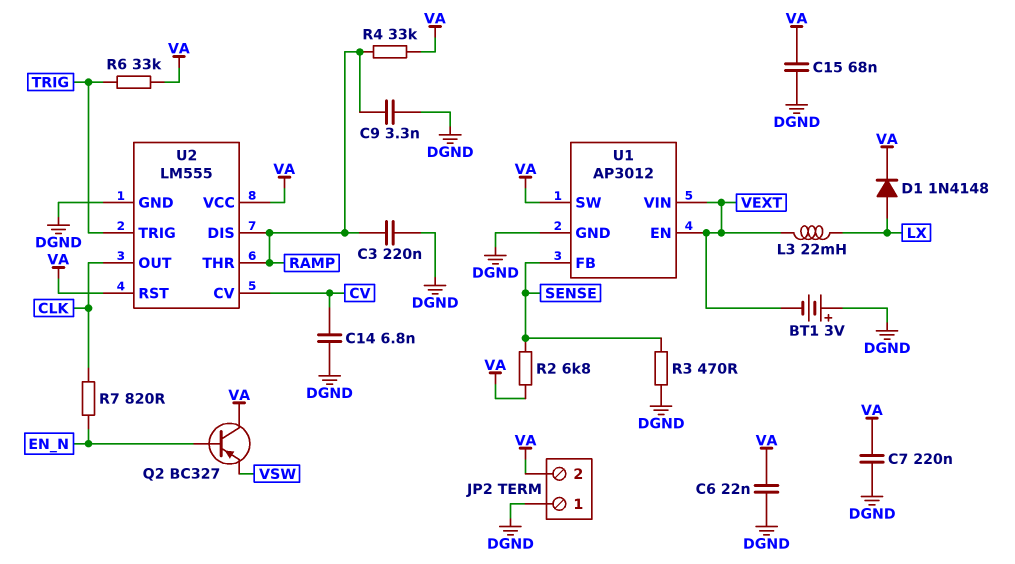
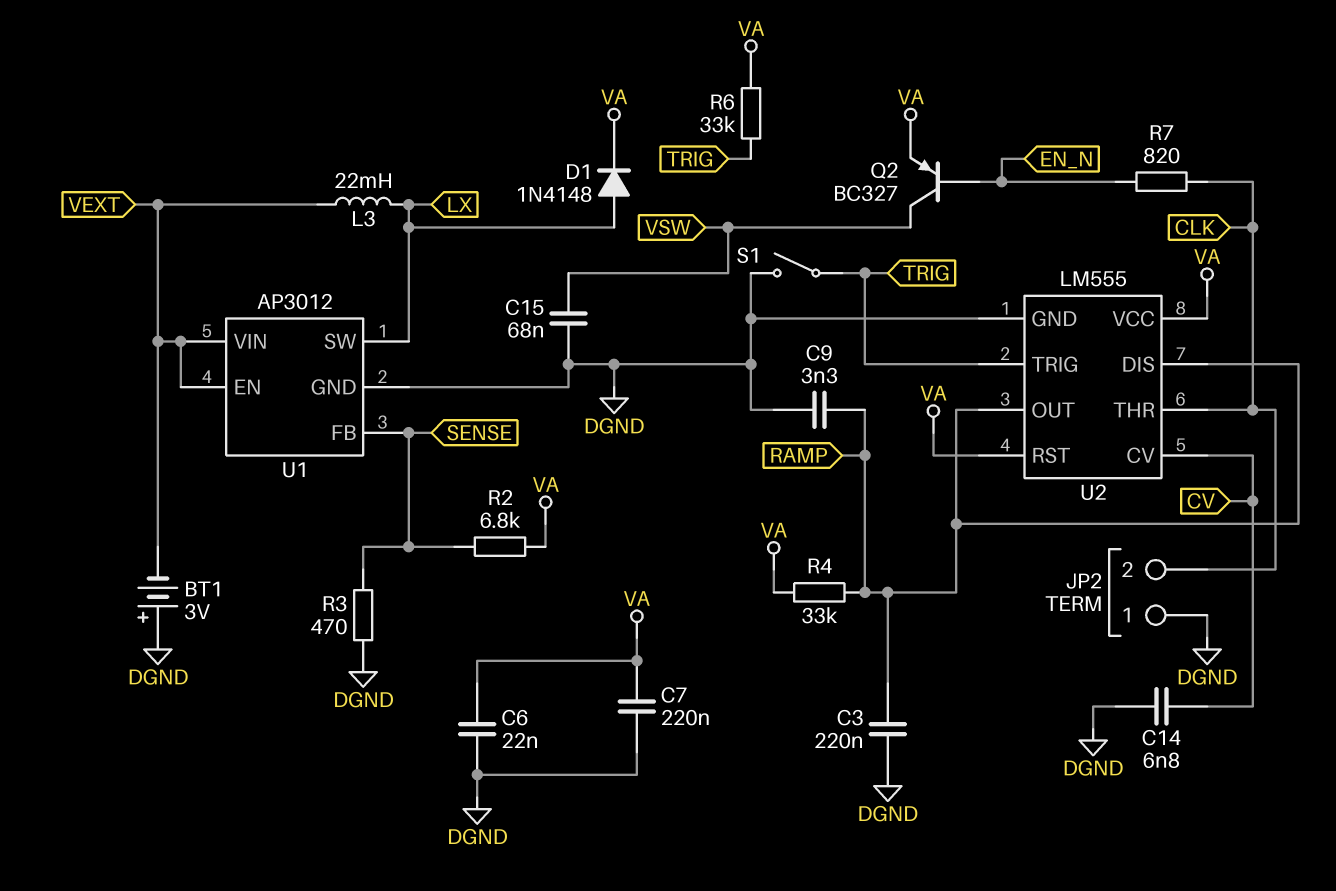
C15: 68nF (DGND, VA) -> 68nF (DGND, VSW)
JP2 pin 2: VA -> CLK
Q2: PNP BC327 (B EN_N, C VA, E VSW) -> PNP BC327 (B EN_N, C VSW, E VA)
S1: none -> switch (DGND, TRIG)
U1 pin SW: VA -> LX
U2 pin OUT: CLK -> RAMP
U2 pin THR: RAMP -> CLK

